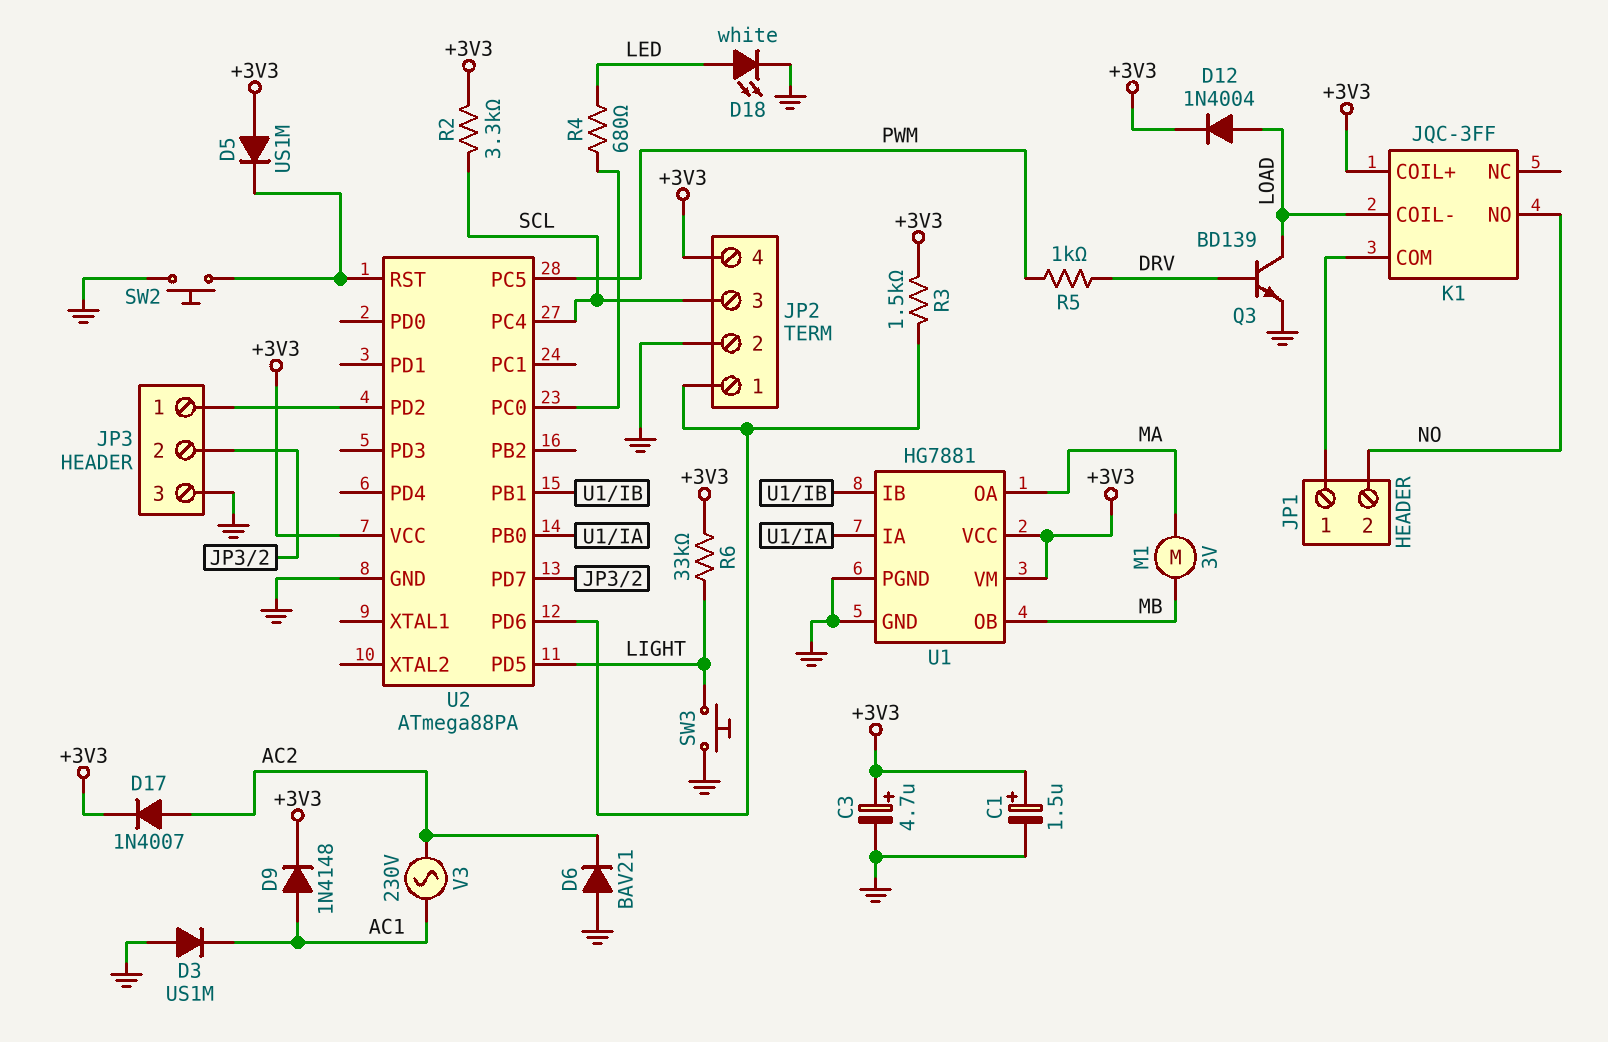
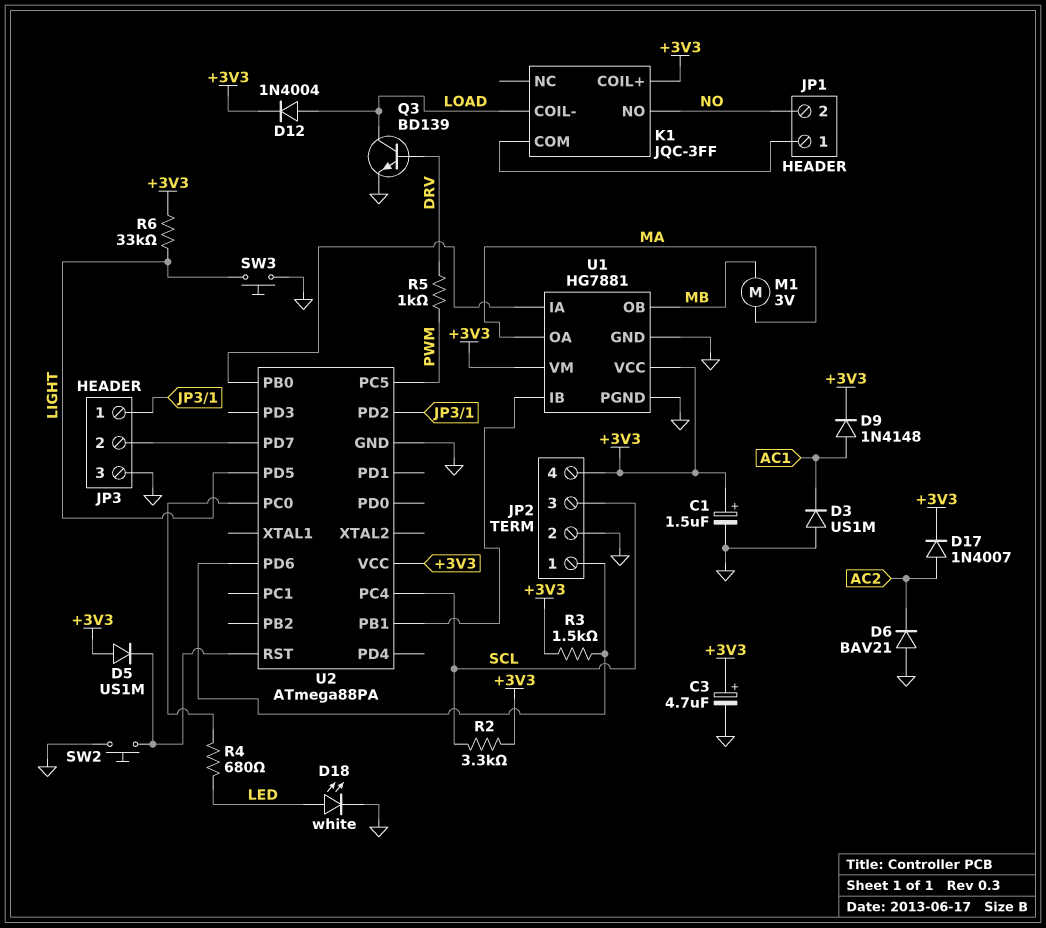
V3: AC 230V (AC1, AC2) -> none

